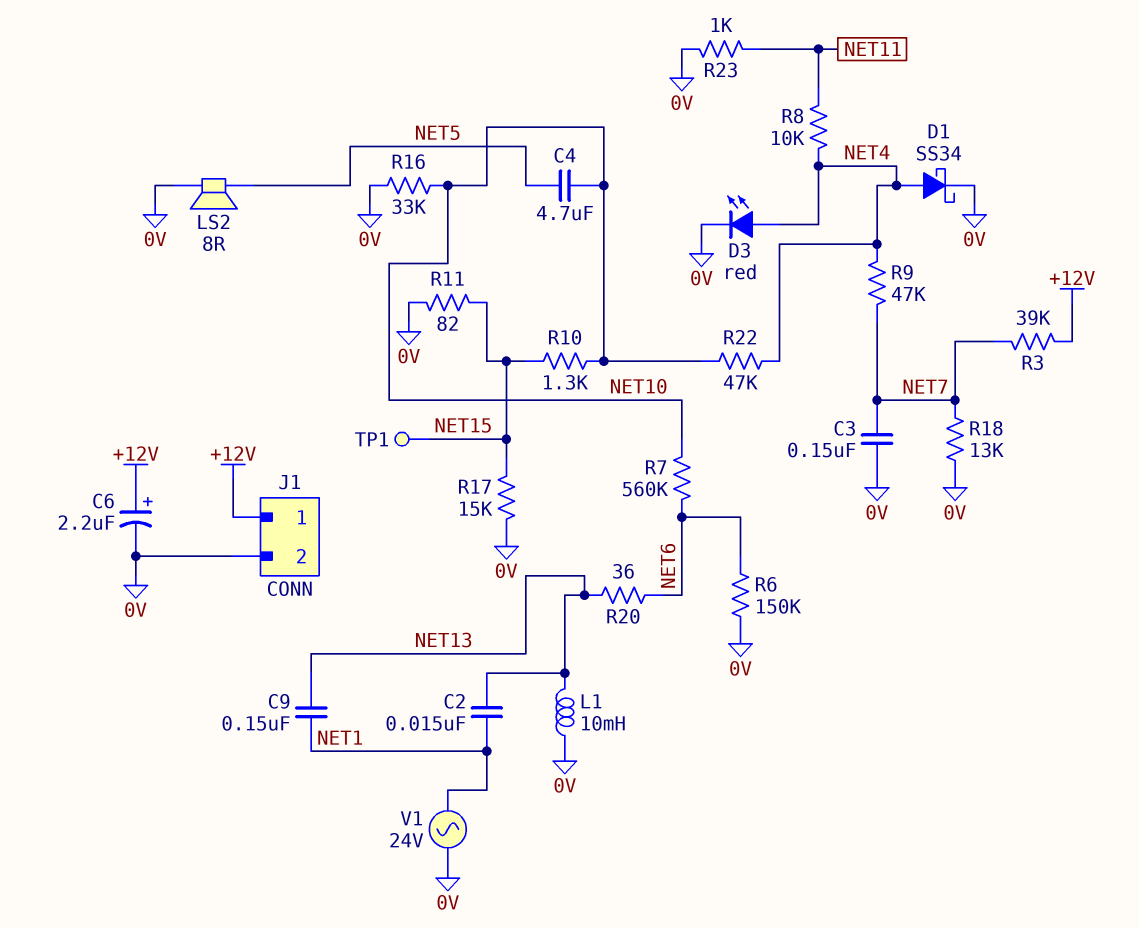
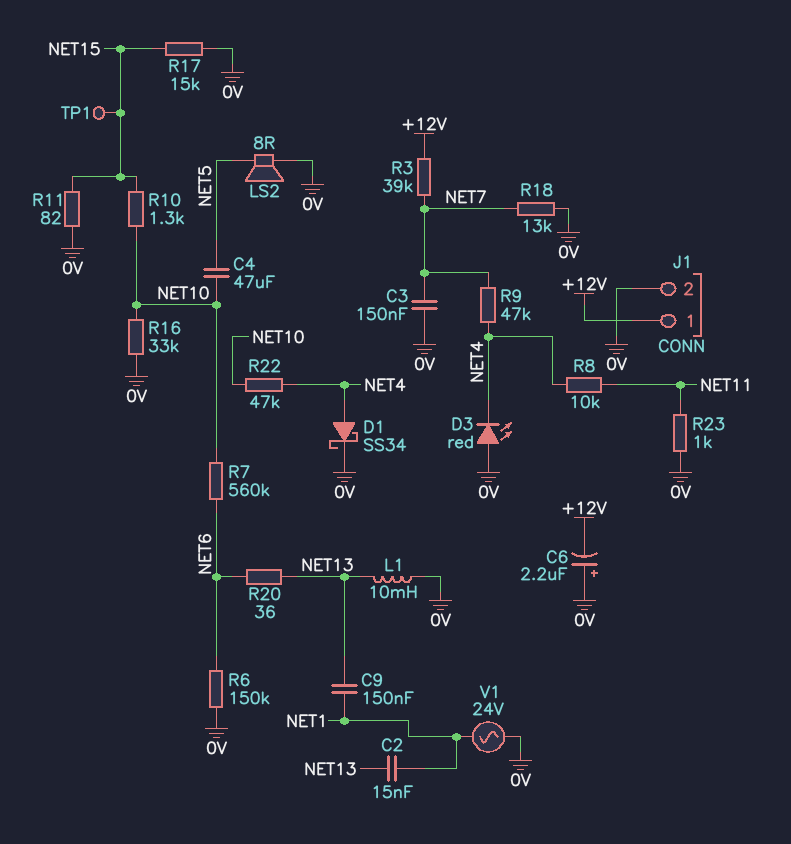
C4: 4.7uF (NET5, NET10) -> 47uF (NET5, NET10)
C6: 2.2uF (plus +12V, minus 0V) -> 2.2uF (plus 0V, minus +12V)
D3: LED red (A NET4, K 0V) -> LED red (A 0V, K NET4)

